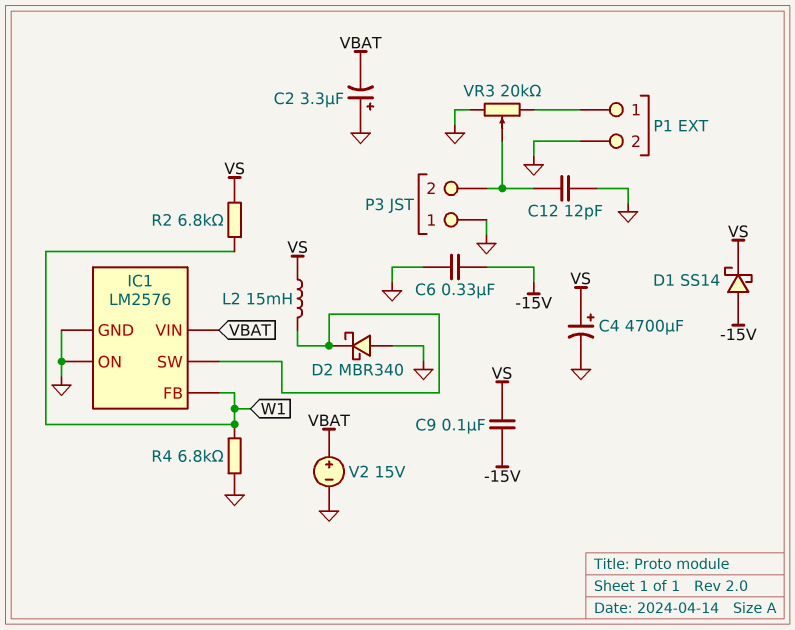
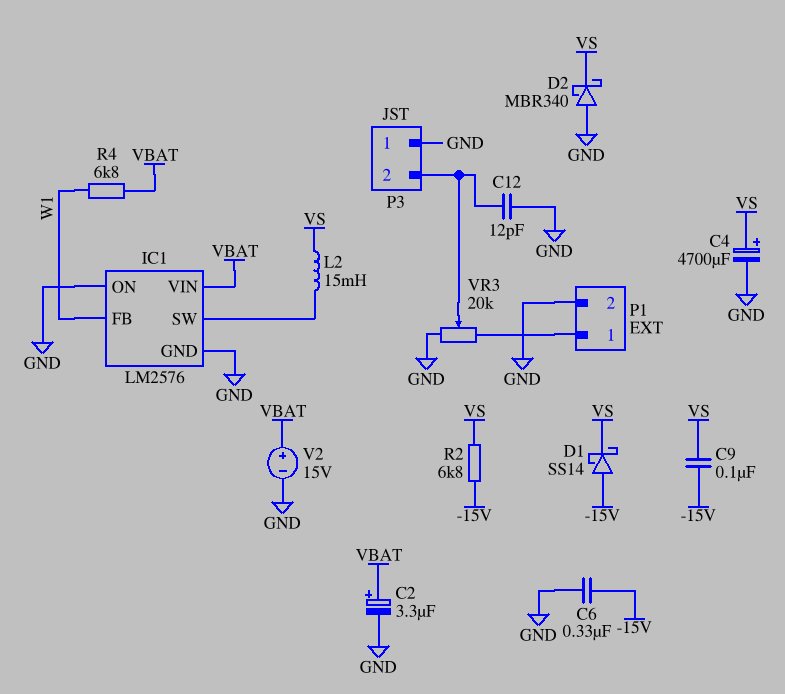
C2: 3.3uF (plus GND, minus VBAT) -> 3.3uF (plus VBAT, minus GND)
D2: schottky MBR340 (A GND, K IC1/SW) -> schottky MBR340 (A GND, K VS)
R2: 6.8k (VS, W1) -> 6.8k (-15V, VS)
R4: 6.8k (GND, W1) -> 6.8k (VBAT, W1)

